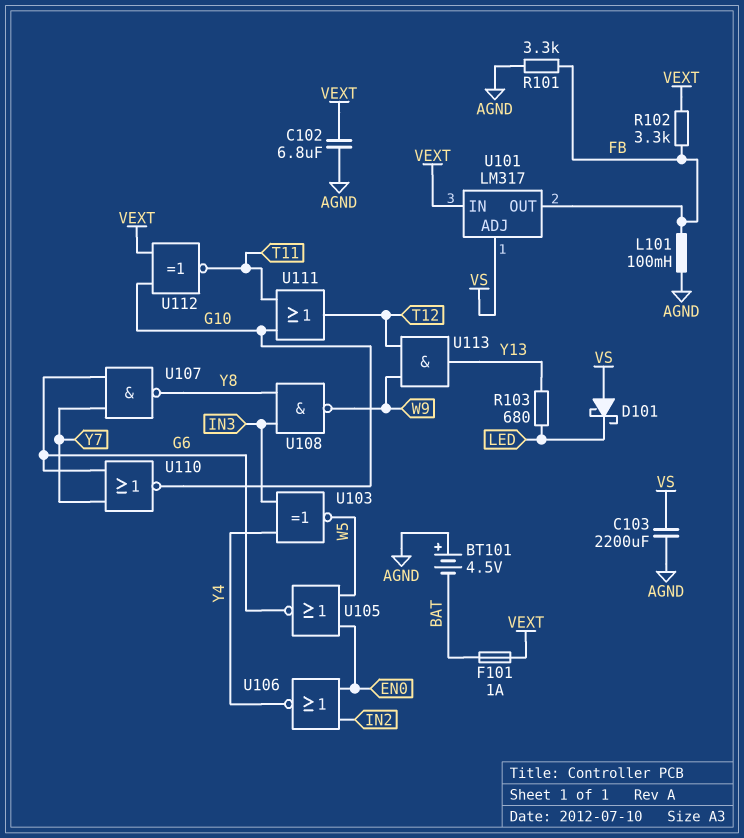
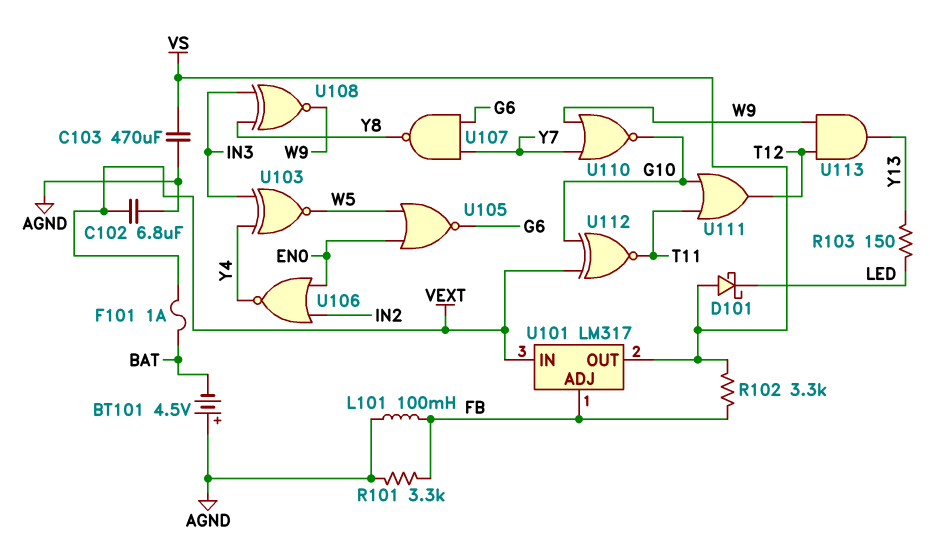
C103: 2200uF (AGND, VS) -> 470uF (AGND, VS)
R102: 3.3k (FB, VEXT) -> 3.3k (FB, VS)
R103: 680 (LED, Y13) -> 150 (LED, Y13)
U101 pin ADJ: VS -> FB
U101 pin OUT: FB -> VS
U108: NAND (in IN3, in Y8, out W9) -> XNOR (in IN3, in Y8, out W9)
U110: NOR (in G6, in Y7, out G10) -> NOR (in W9, in Y7, out G10)

